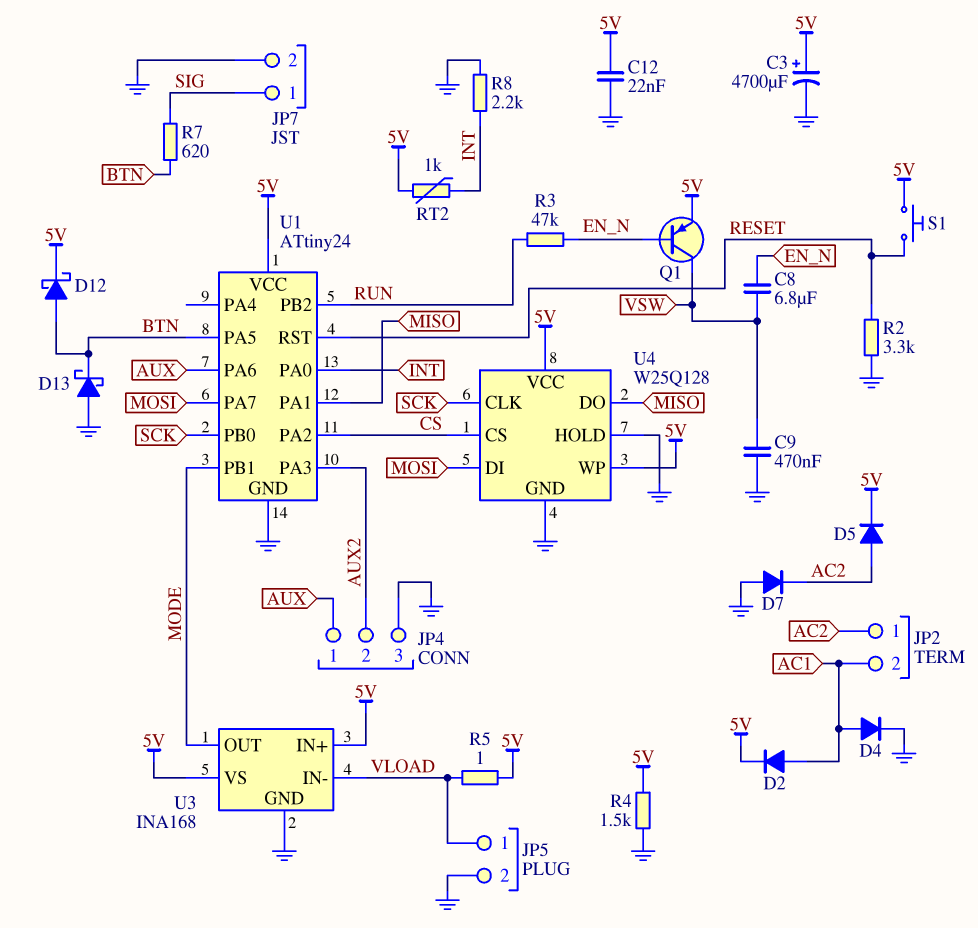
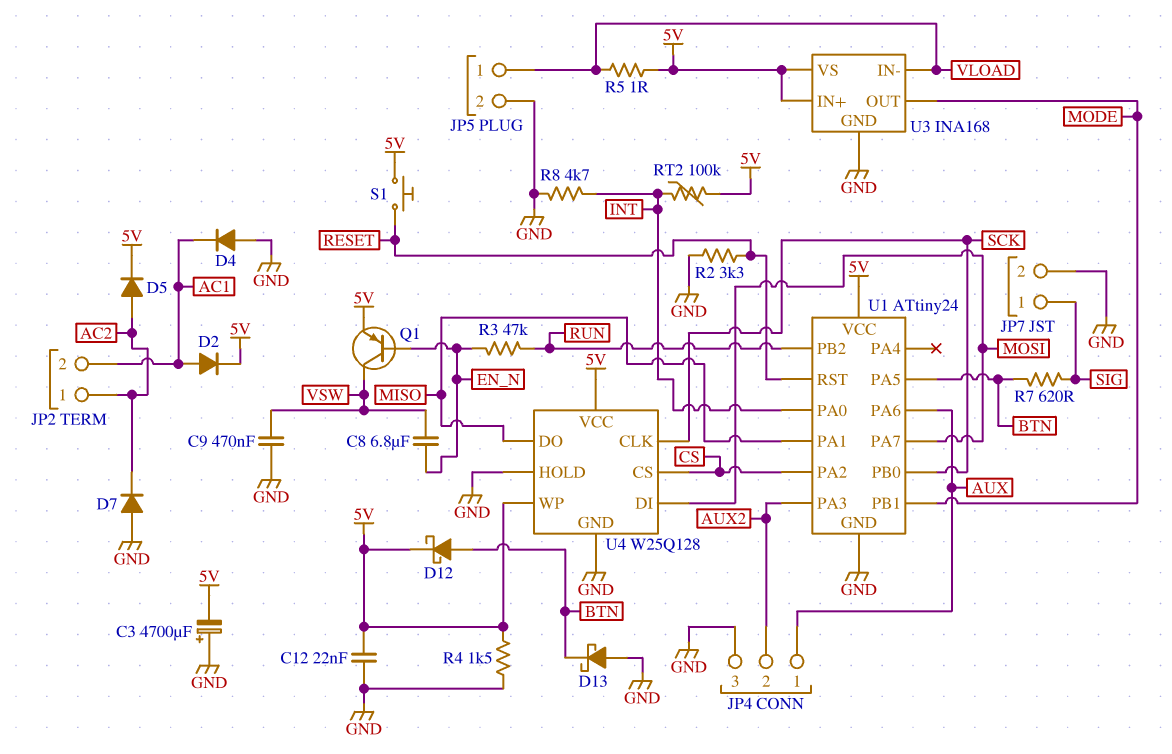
C3: 4700uF (plus 5V, minus GND) -> 4700uF (plus GND, minus 5V)
D4: diode (A AC1, K GND) -> diode (A GND, K AC1)
R8: 2.2k (GND, INT) -> 4.7k (GND, INT)
RT2: 1k (5V, INT) -> 100k (5V, INT)

